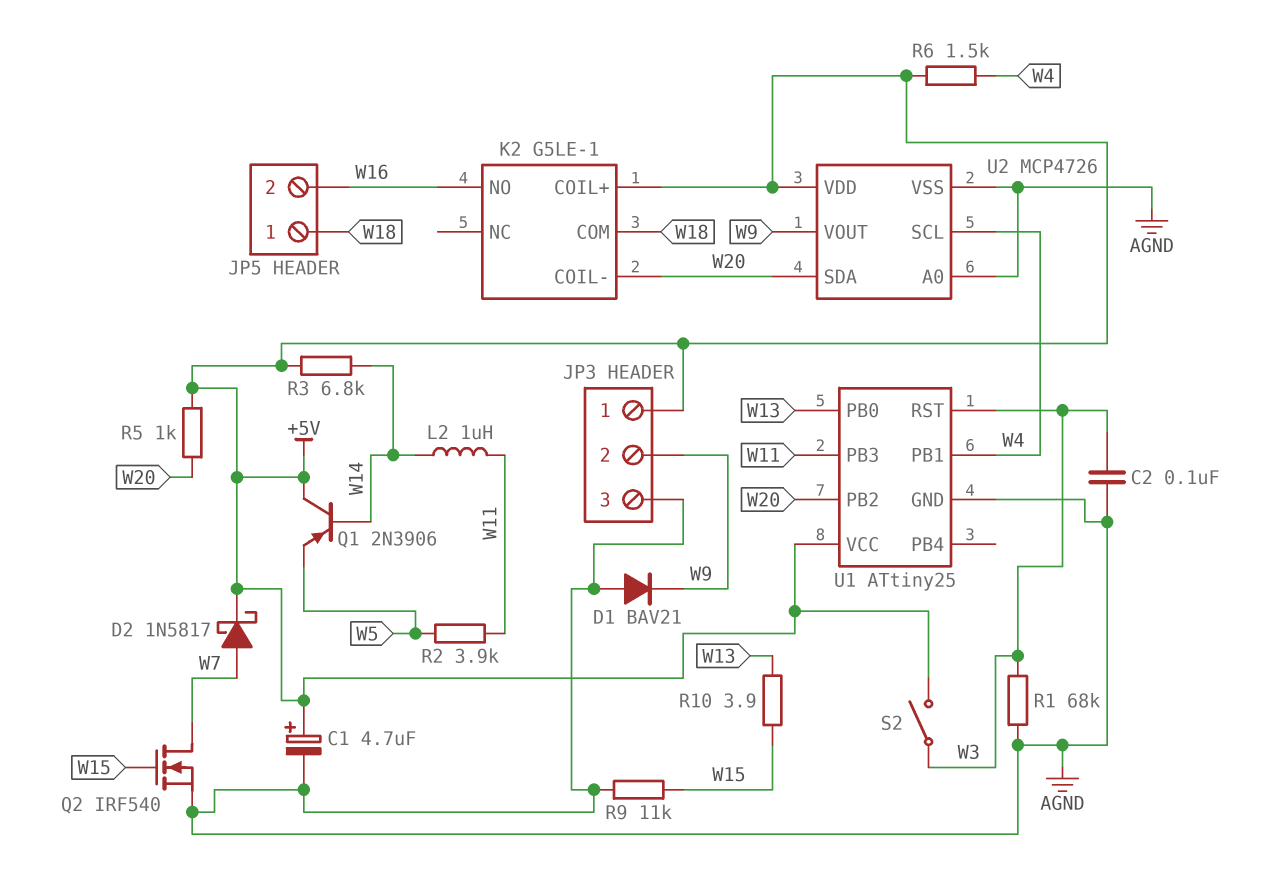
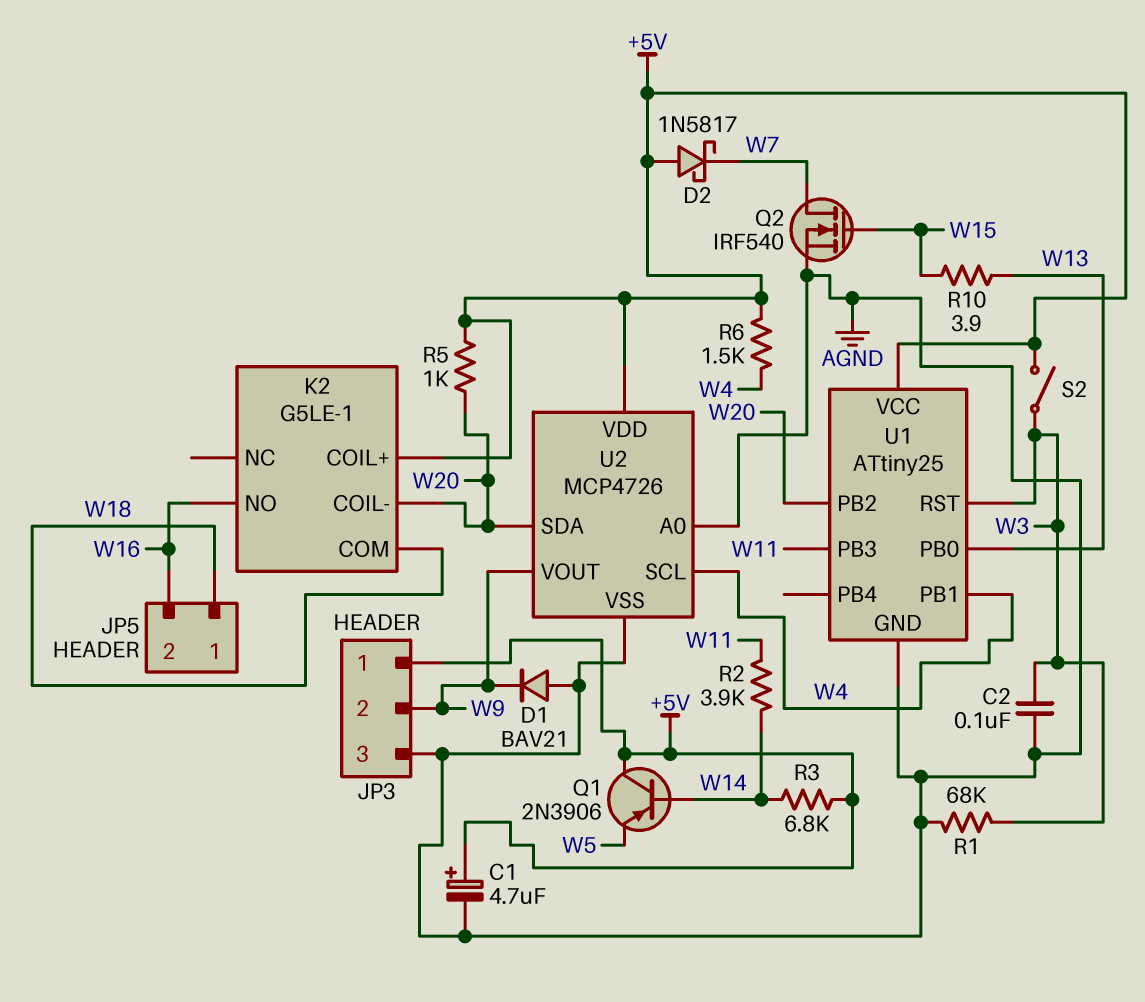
D2: schottky 1N5817 (A W7, K +5V) -> schottky 1N5817 (A +5V, K W7)
L2: 1uH (W11, W14) -> none
R2: 3.9k (W5, W11) -> 3.9k (W11, W14)
R9: 11k (AGND, W15) -> none

